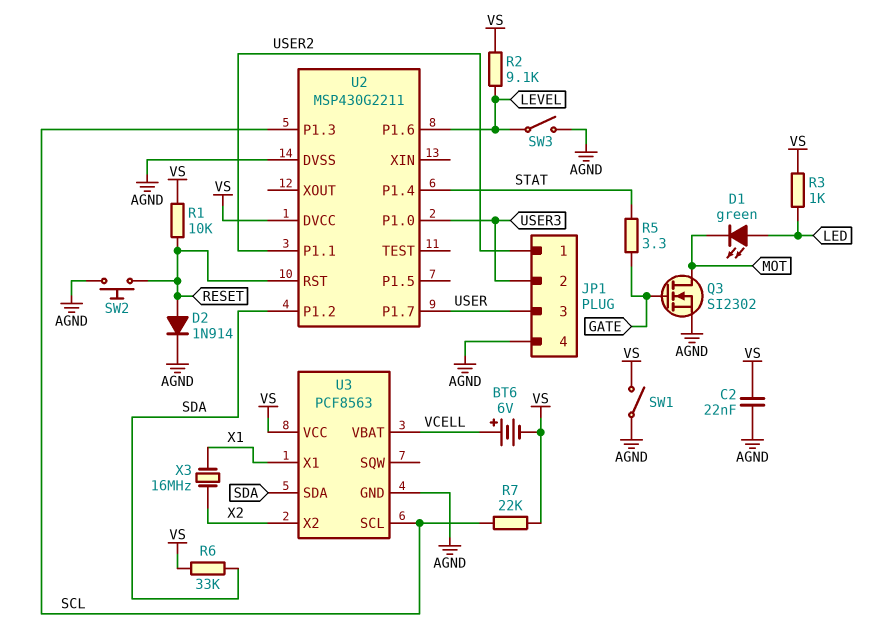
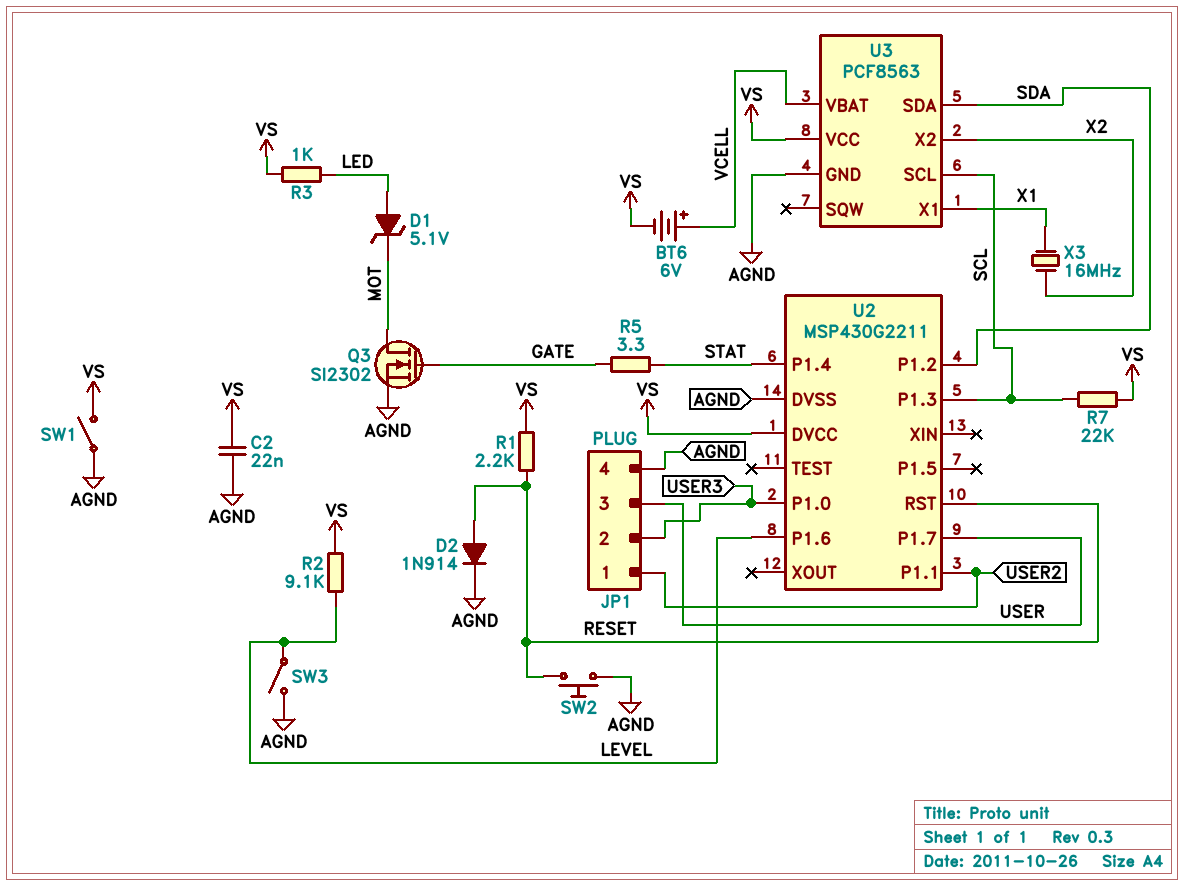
D1: LED green (A LED, K MOT) -> zener 5.1V (A LED, K MOT)
R1: 10k (RESET, VS) -> 2.2k (RESET, VS)
R6: 33k (SDA, VS) -> none

